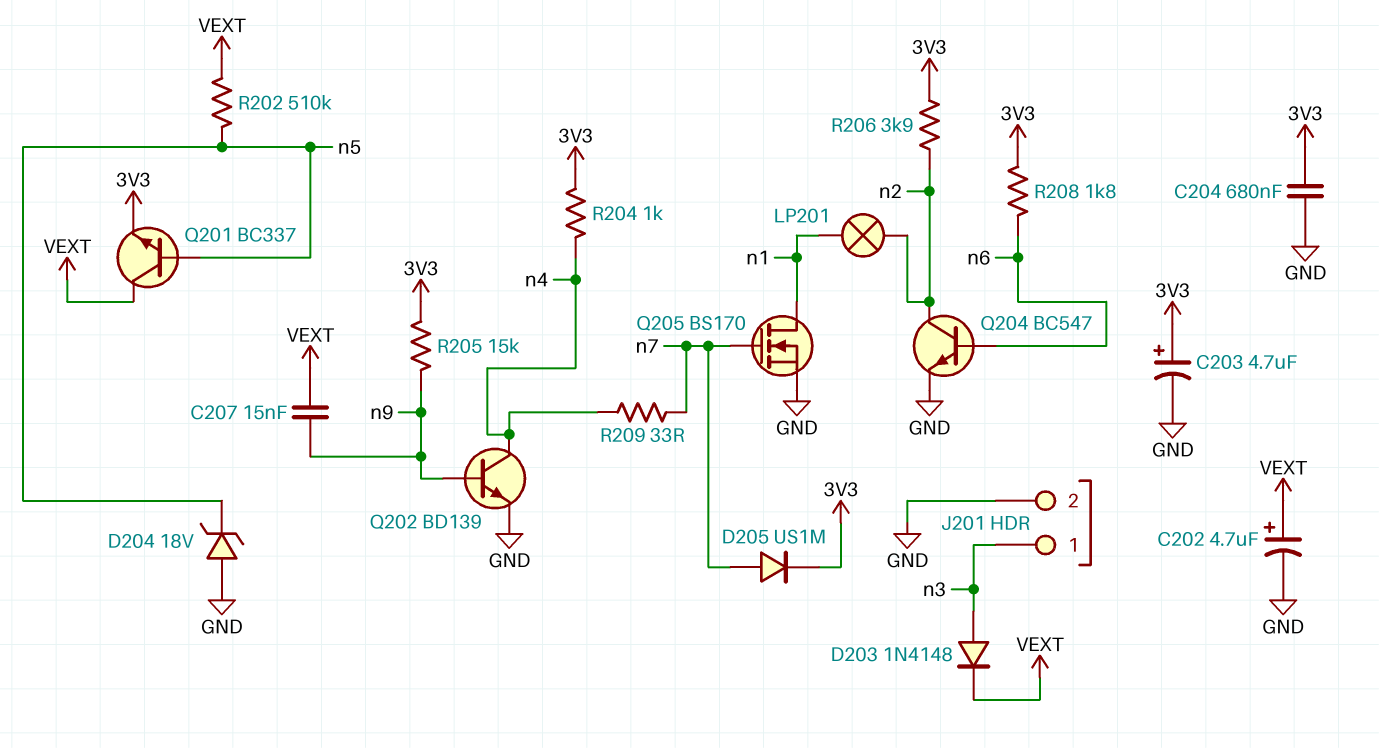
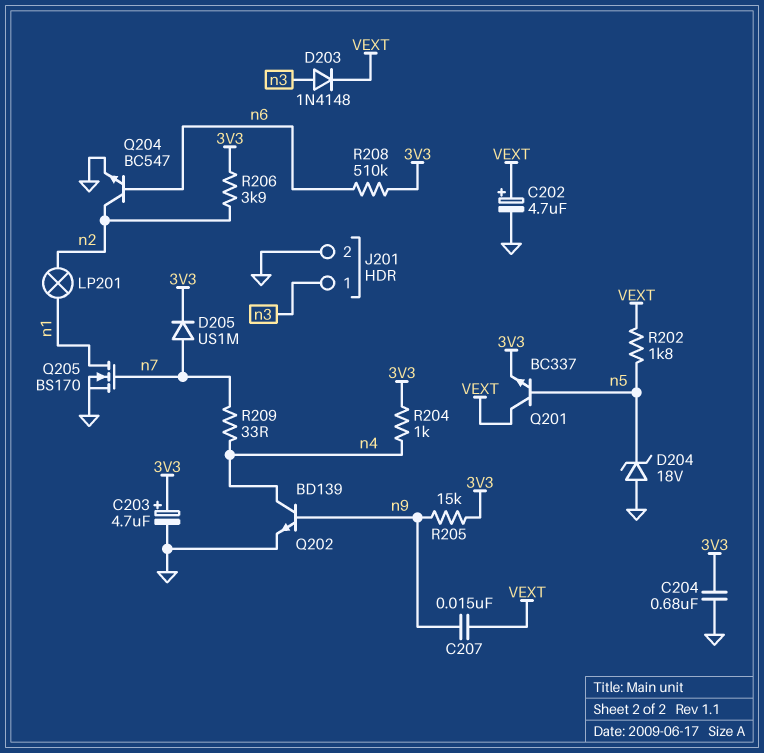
R202: 510k (VEXT, n5) -> 1.8k (VEXT, n5)
R208: 1.8k (3V3, n6) -> 510k (3V3, n6)

